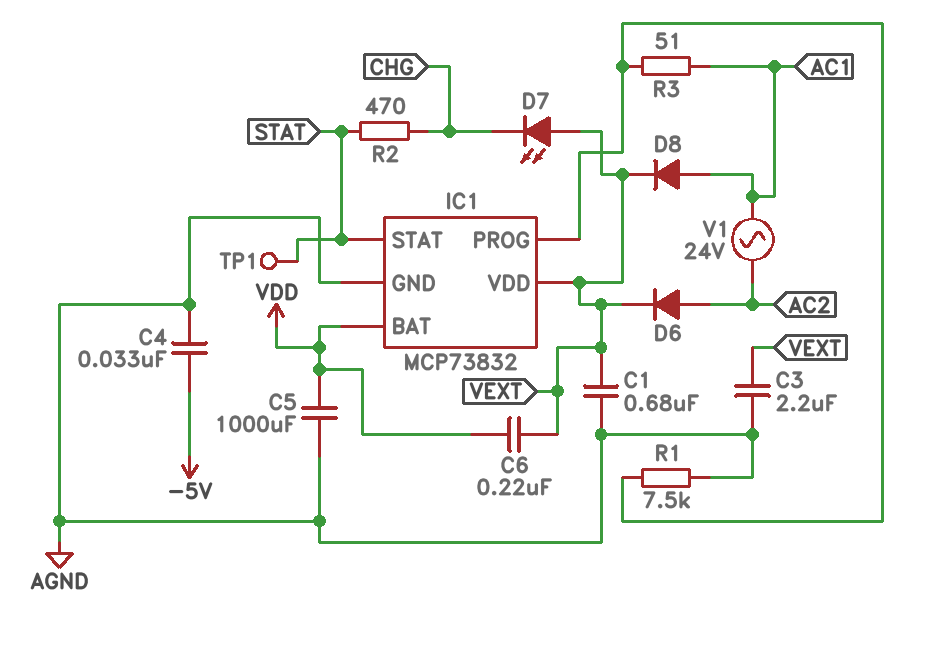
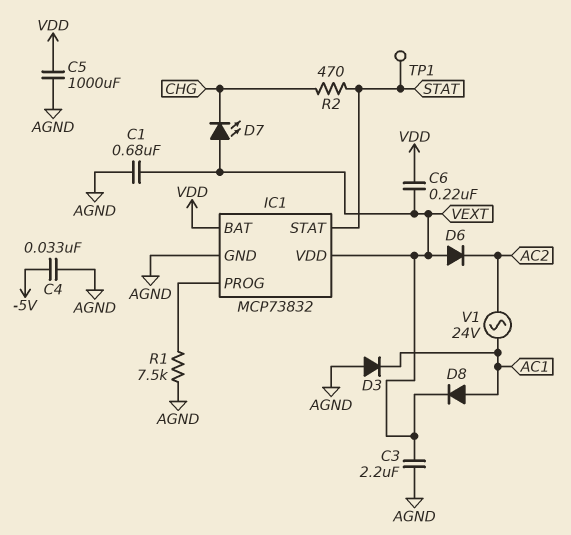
D3: none -> diode (A AGND, K AC1)
D6: diode (A AC2, K VEXT) -> diode (A VEXT, K AC2)
R3: 51 (AC1, IC1/PROG) -> none

